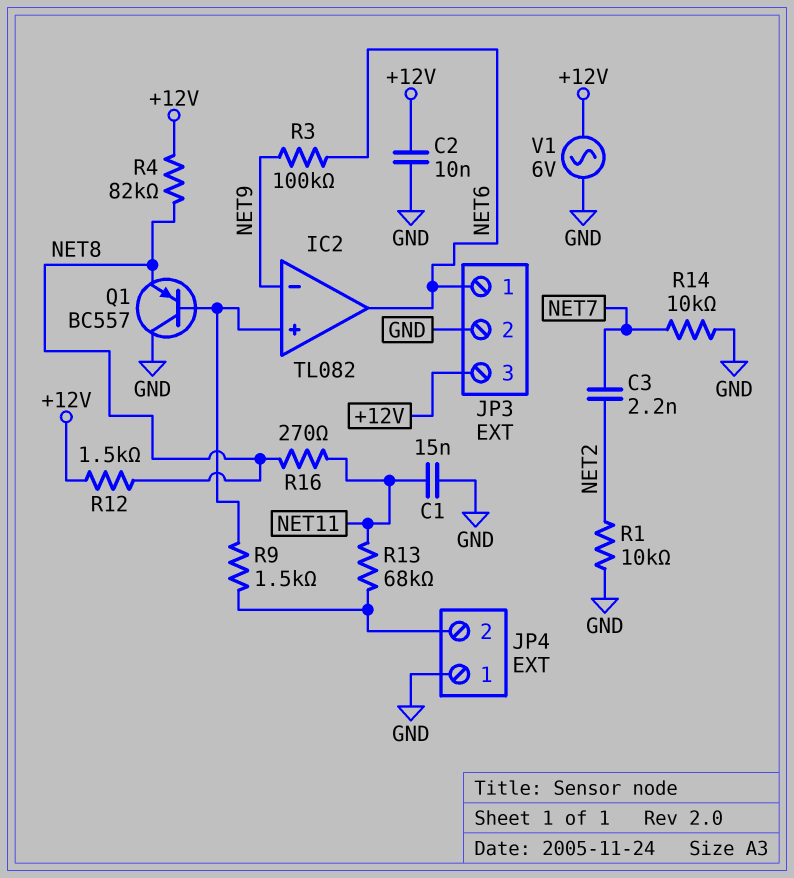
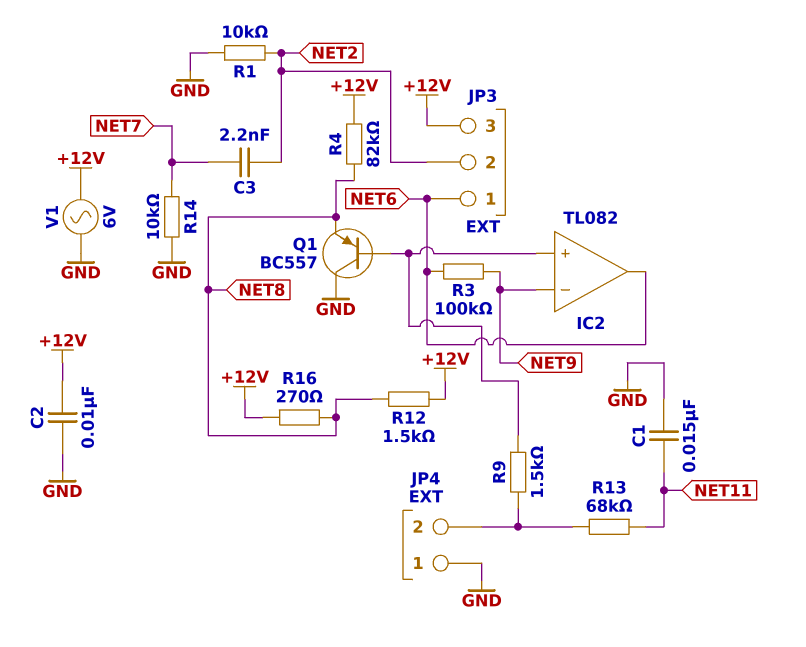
JP3 pin 2: GND -> NET2
R16: 270 (NET8, NET11) -> 270 (+12V, NET8)

